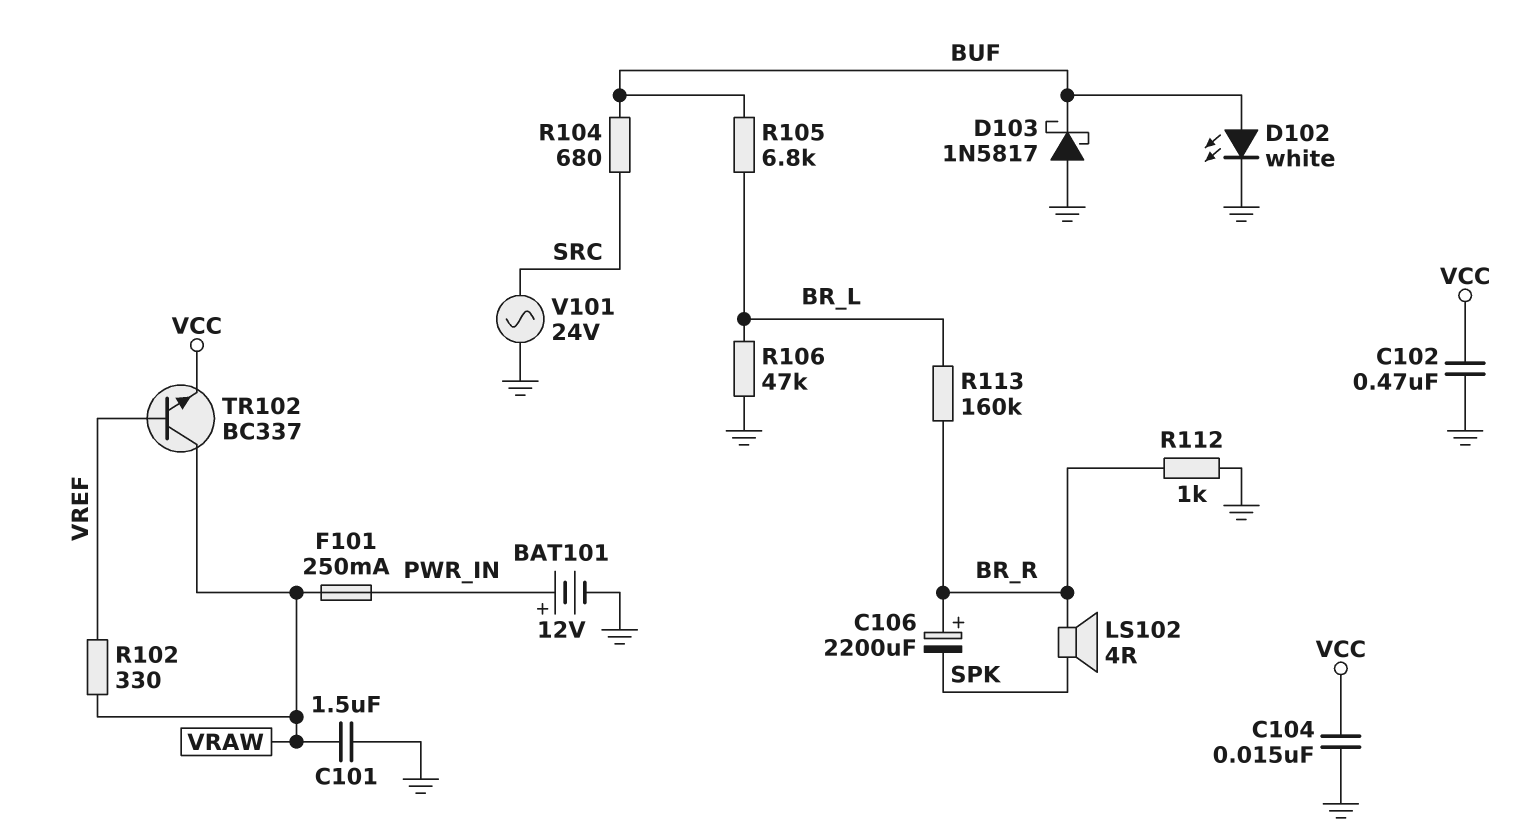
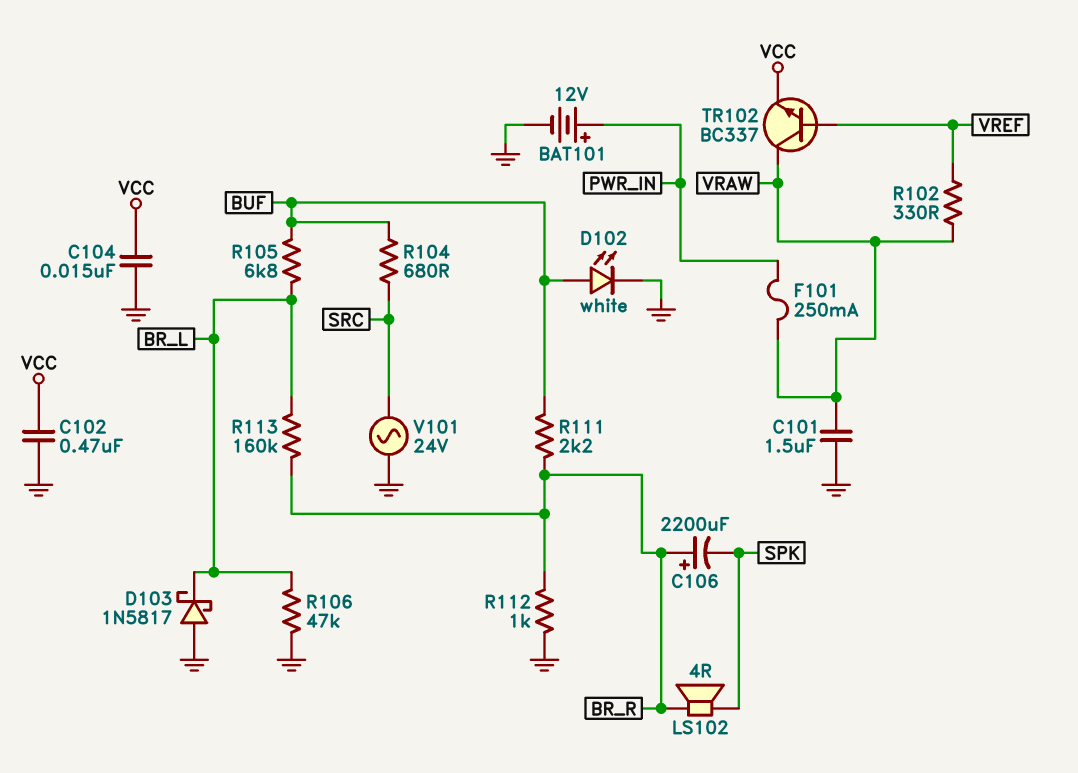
D103: schottky 1N5817 (A GND, K BUF) -> schottky 1N5817 (A GND, K BR_L)
R111: none -> 2.2k (BR_R, BUF)

